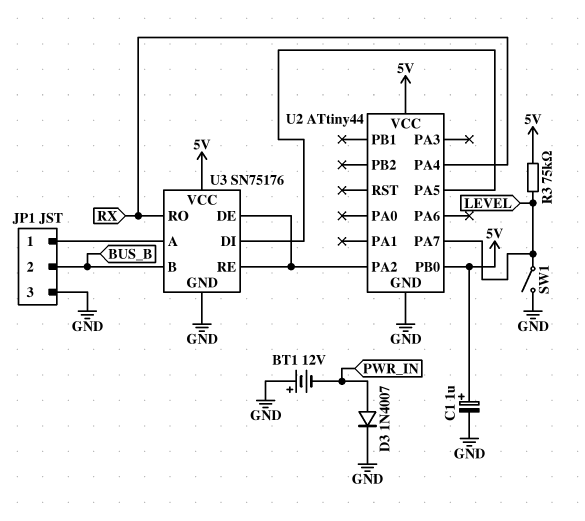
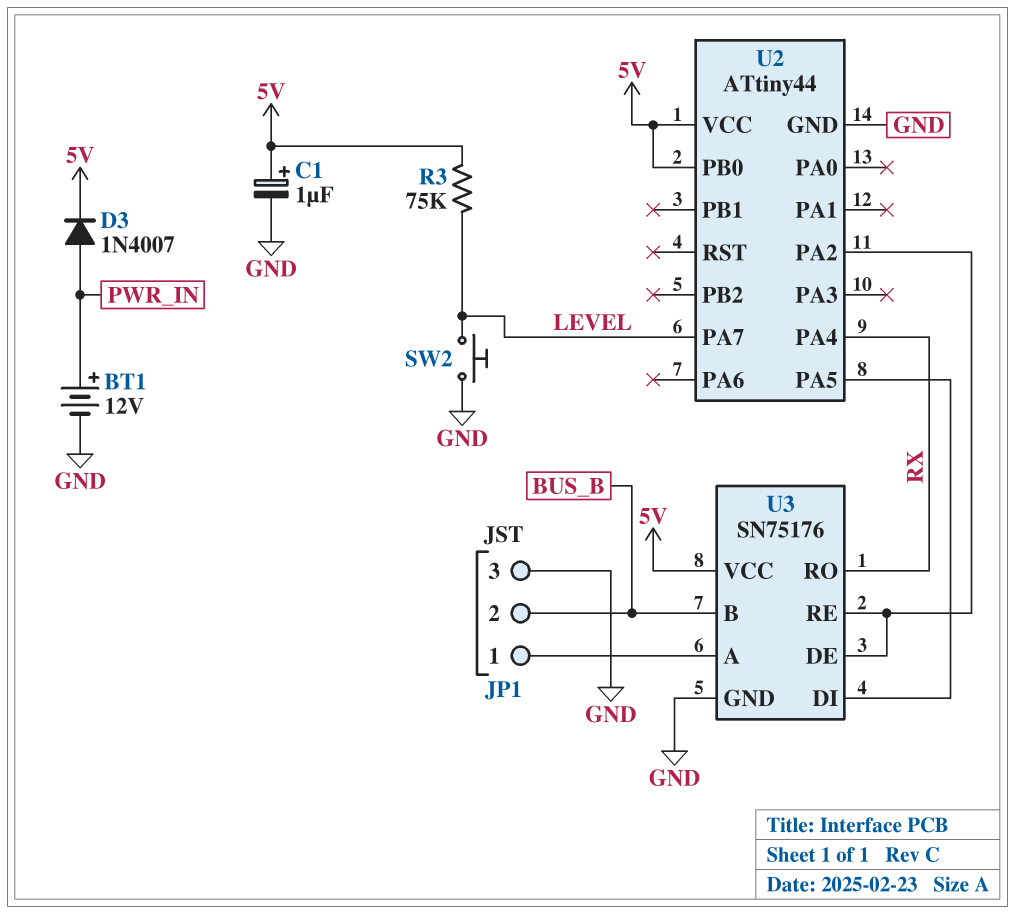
BT1: 12V (plus GND, minus PWR_IN) -> 12V (plus PWR_IN, minus GND)
D3: diode 1N4007 (A PWR_IN, K GND) -> diode 1N4007 (A PWR_IN, K 5V)
SW1: switch (GND, LEVEL) -> none
SW2: none -> button (GND, LEVEL)

